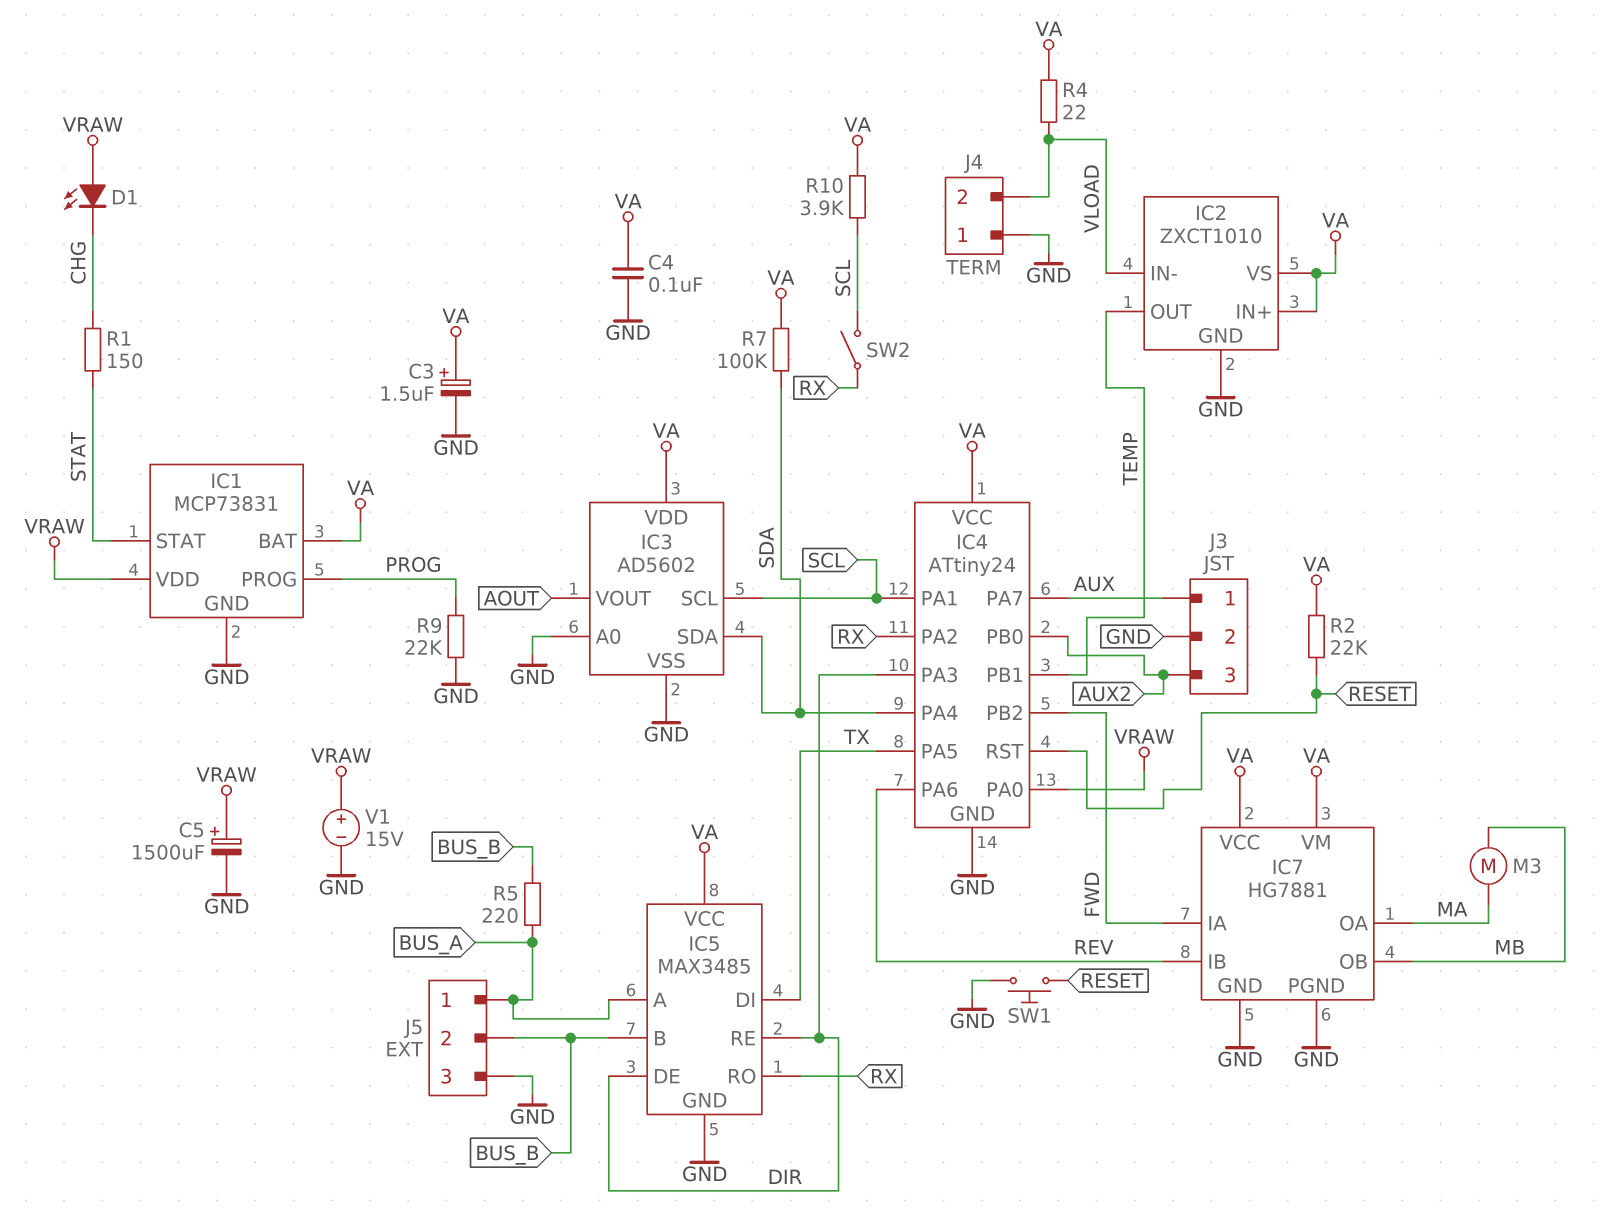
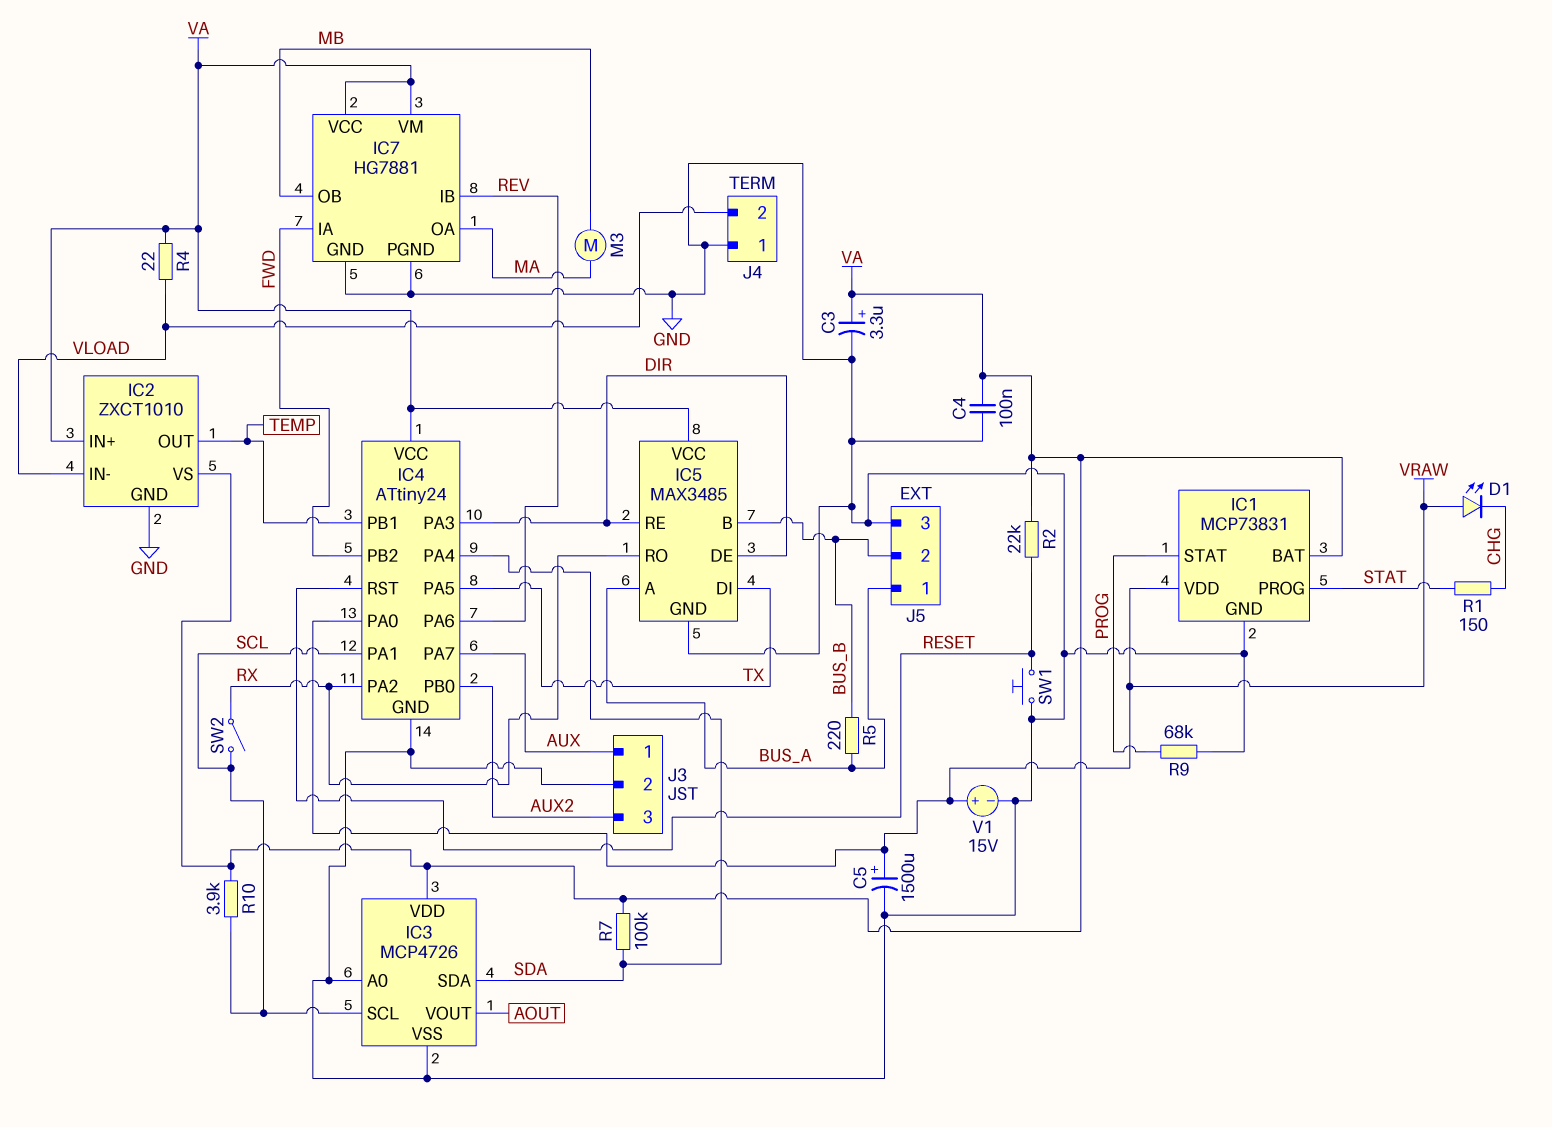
C3: 1.5uF (plus VA, minus GND) -> 3.3uF (plus VA, minus GND)
IC1 pin PROG: PROG -> STAT
IC1 pin STAT: STAT -> PROG
IC3: AD5602 -> MCP4726
R9: 22k (GND, PROG) -> 68k (GND, PROG)

